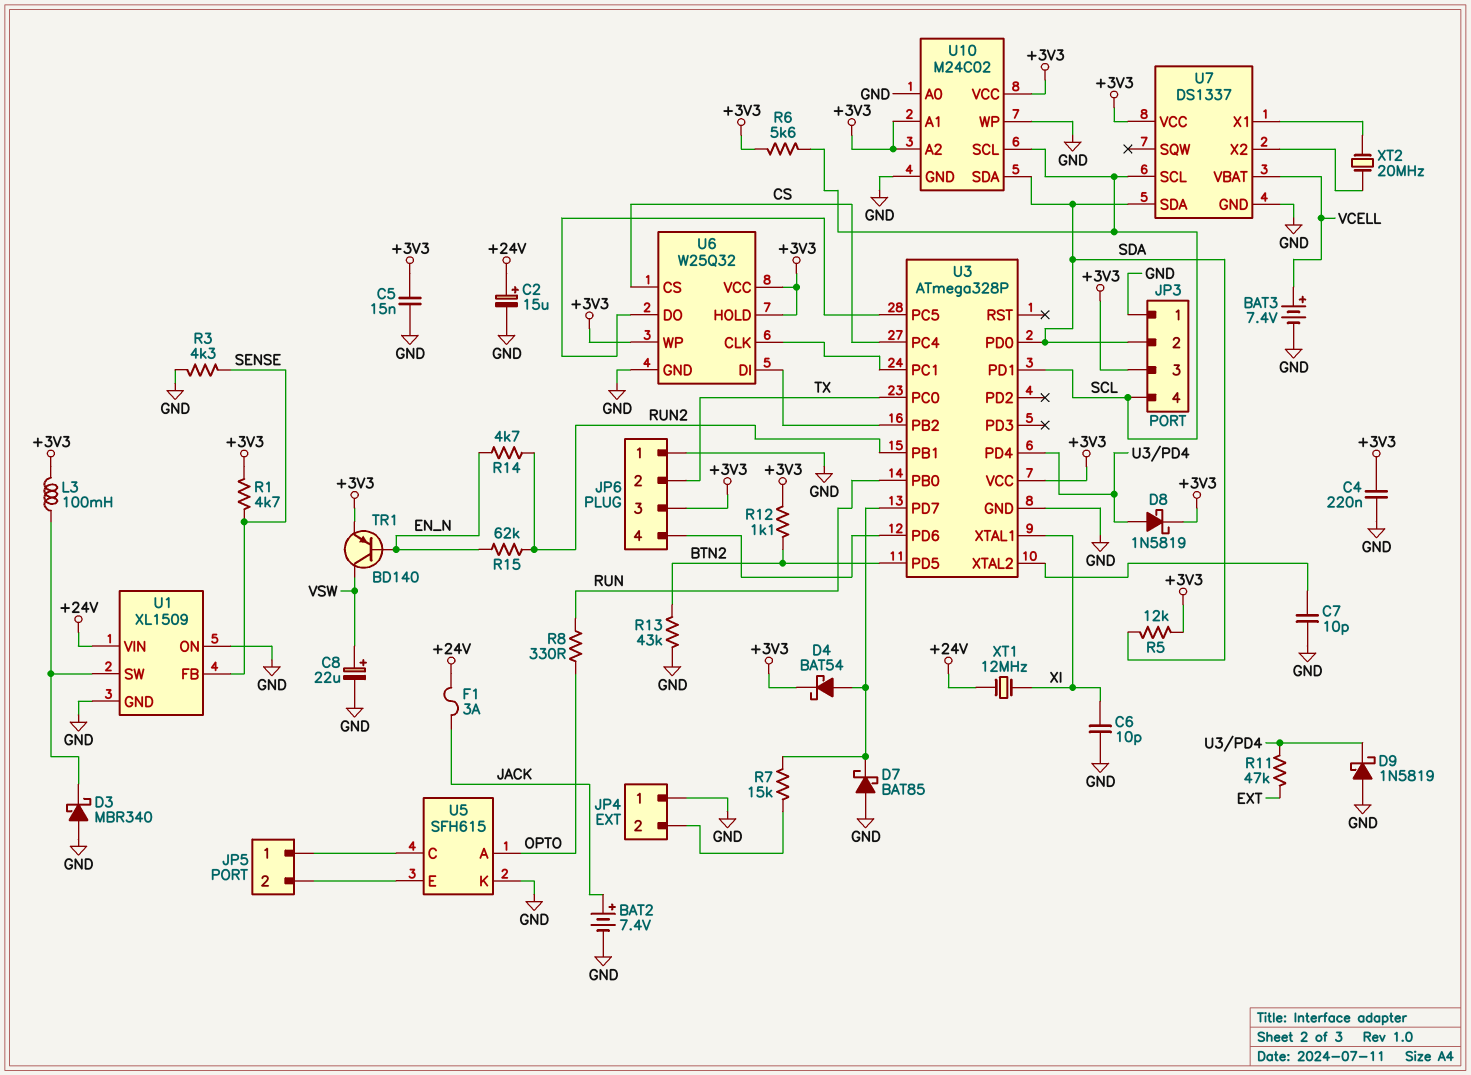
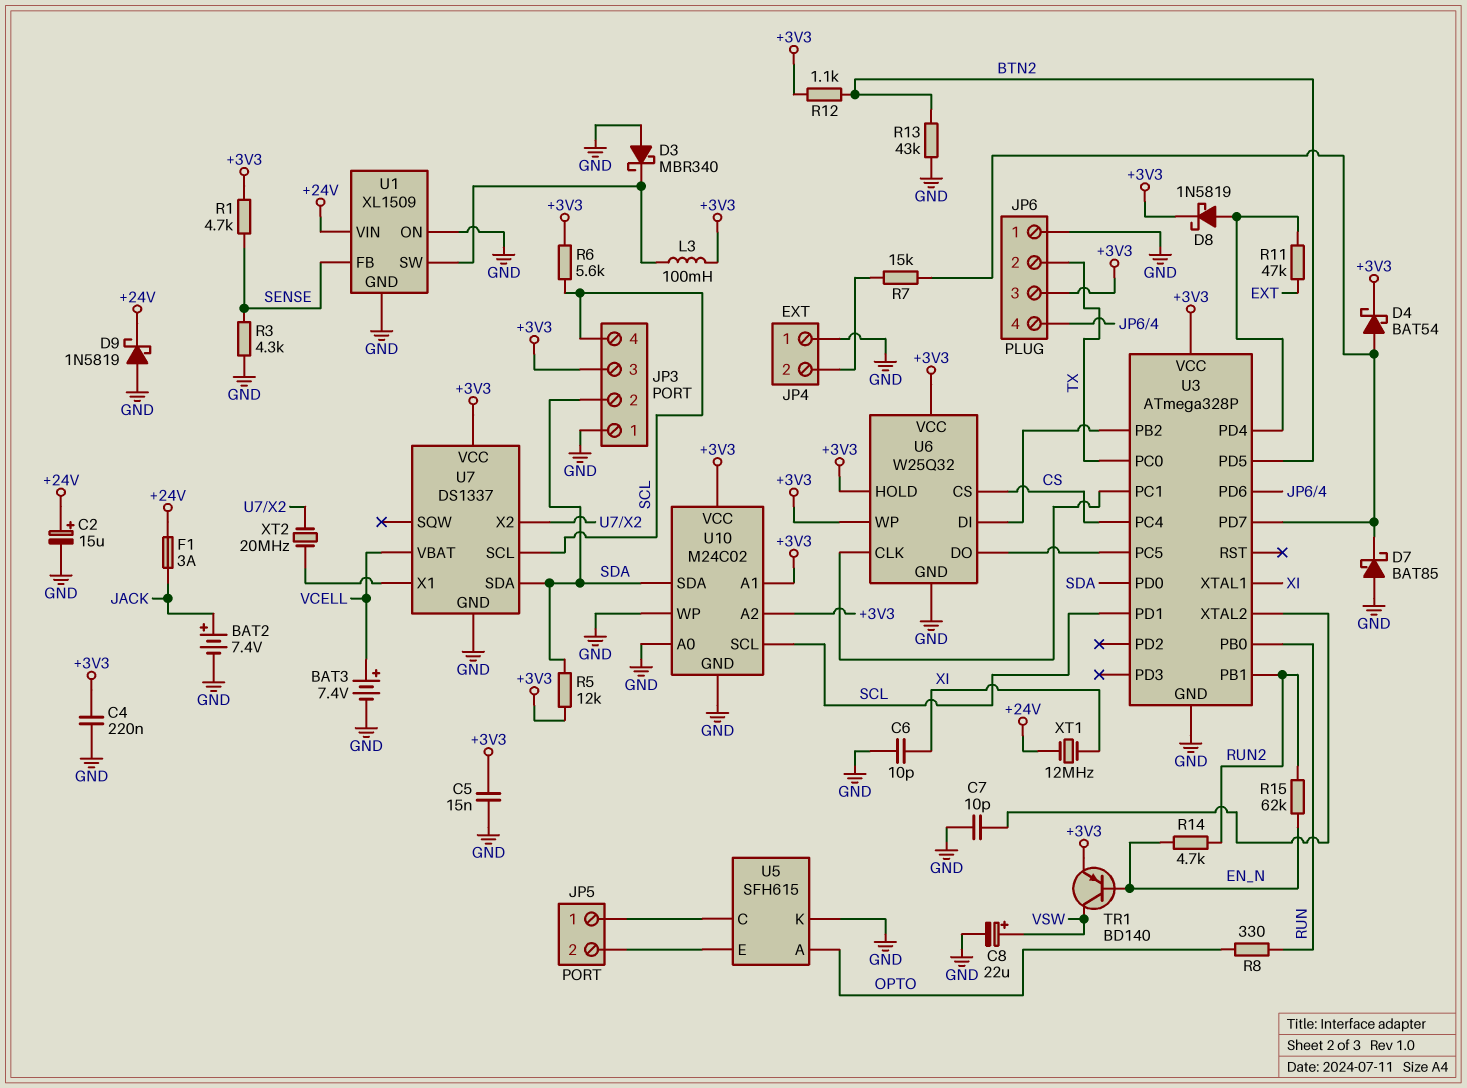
D9: schottky 1N5819 (A GND, K U3/PD4) -> schottky 1N5819 (A GND, K +24V)

